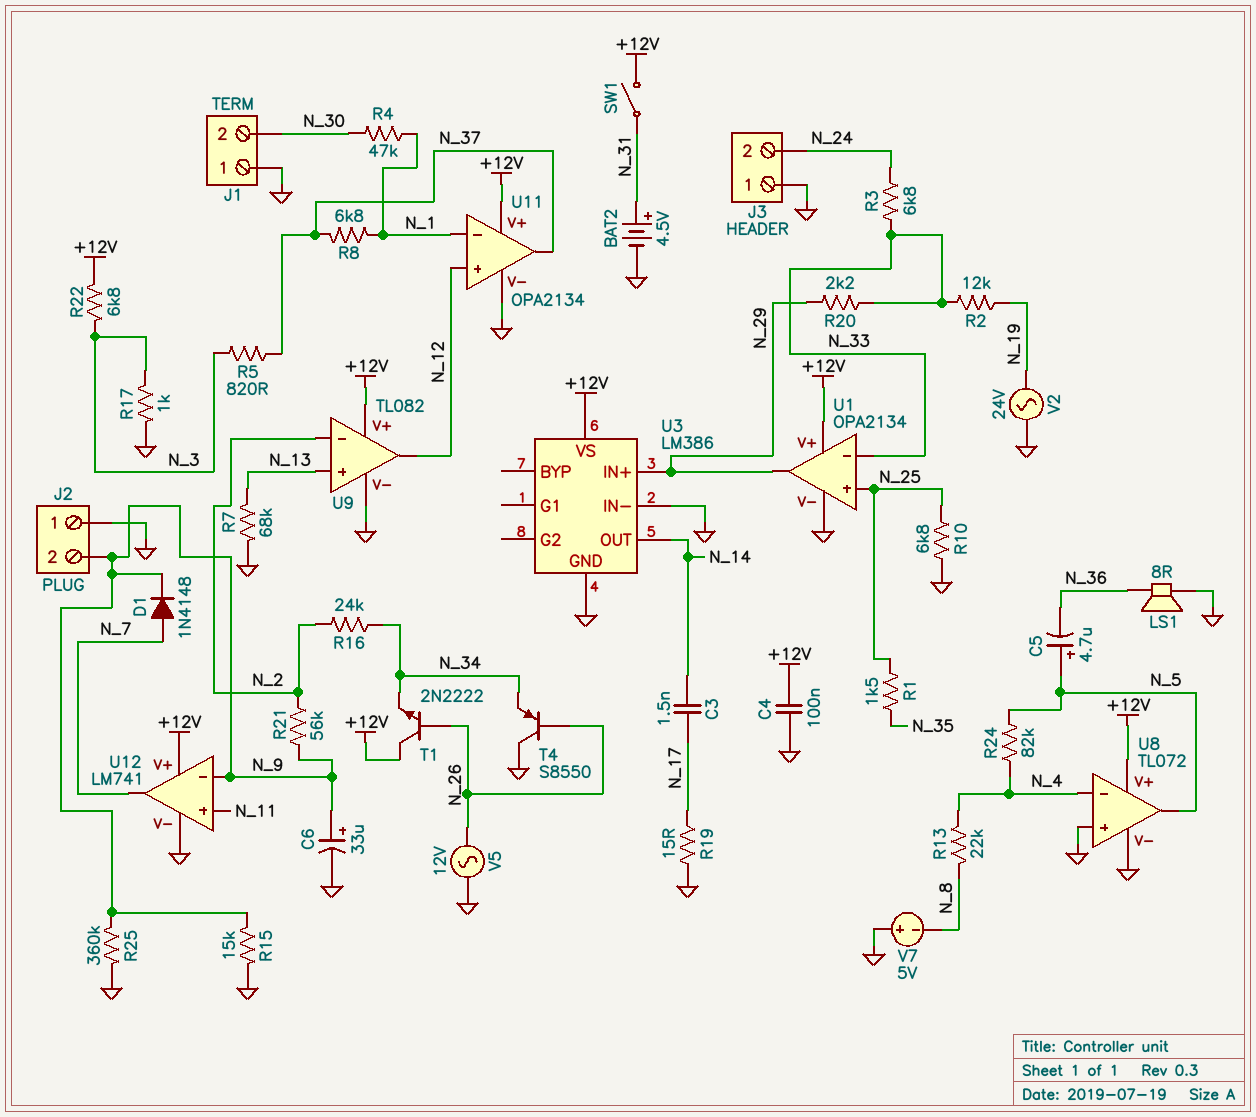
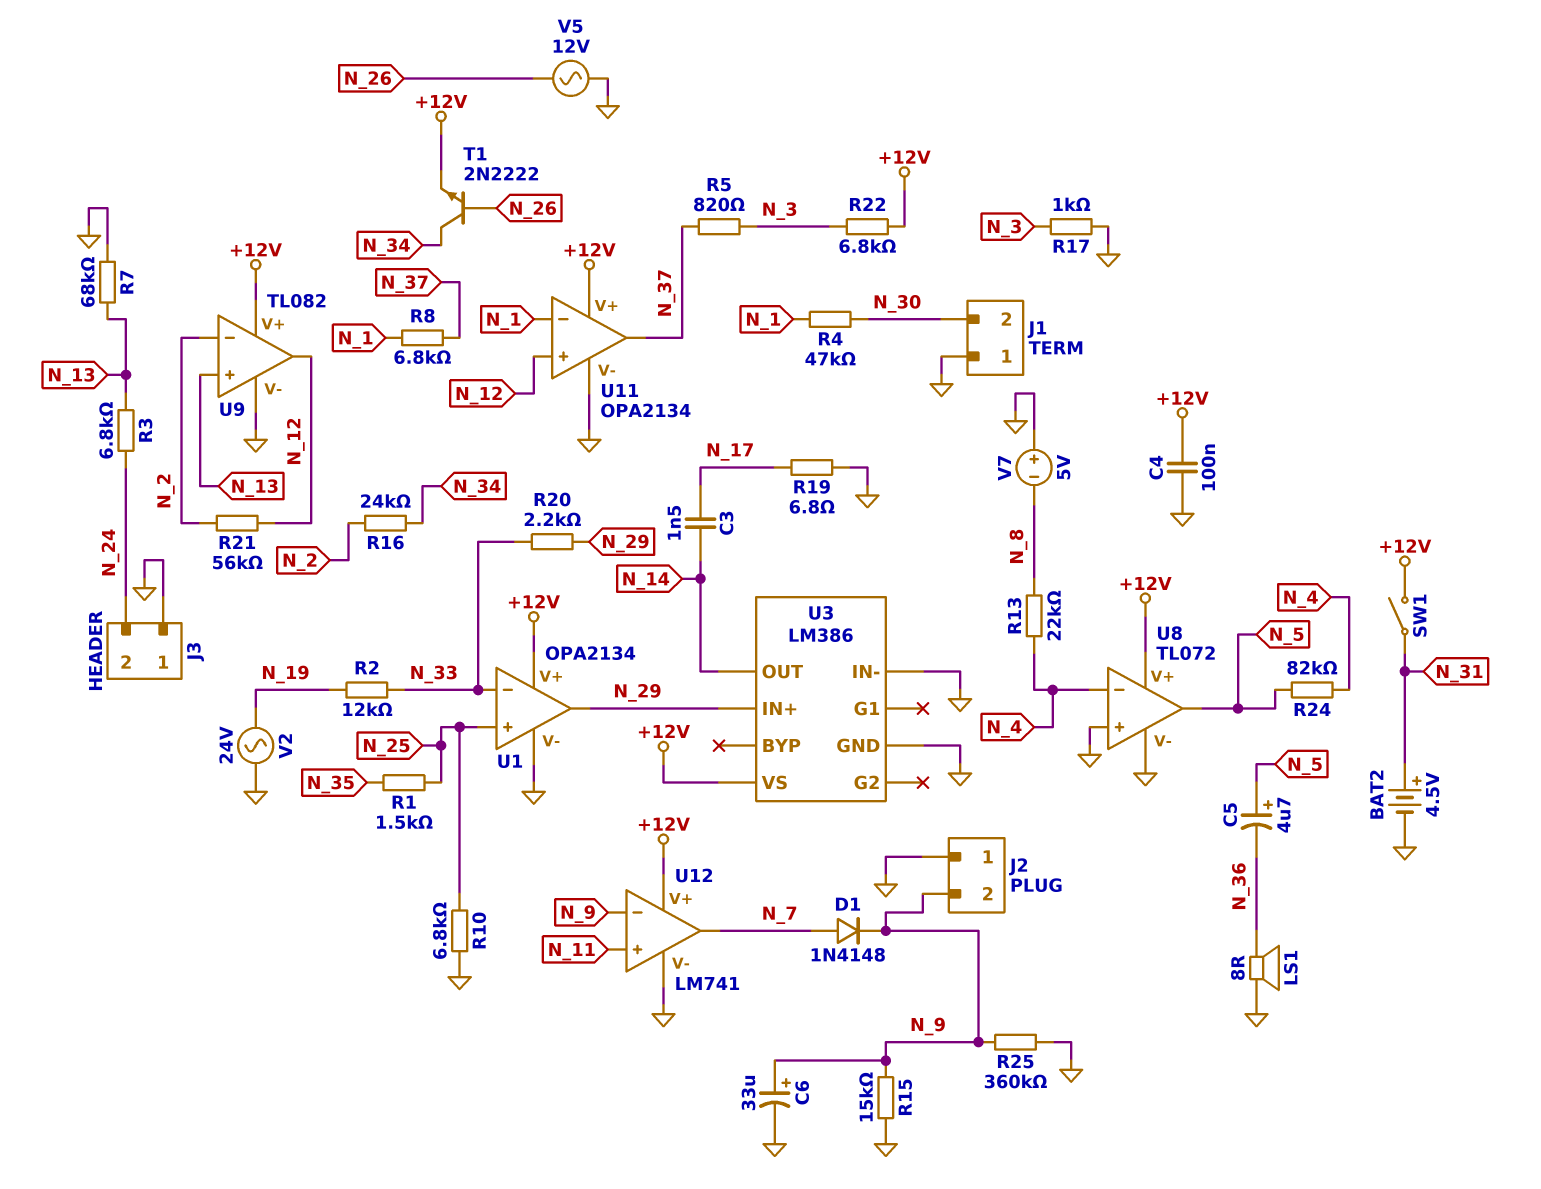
R3: 6.8k (N_24, N_33) -> 6.8k (N_13, N_24)
R19: 15 (GND, N_17) -> 6.8 (GND, N_17)
R21: 56k (N_2, N_9) -> 56k (N_2, N_12)
T1: NPN 2N2222 (B N_26, C +12V, E N_34) -> NPN 2N2222 (B N_26, C N_34, E +12V)
T4: PNP S8550 (B N_26, C GND, E N_34) -> none

